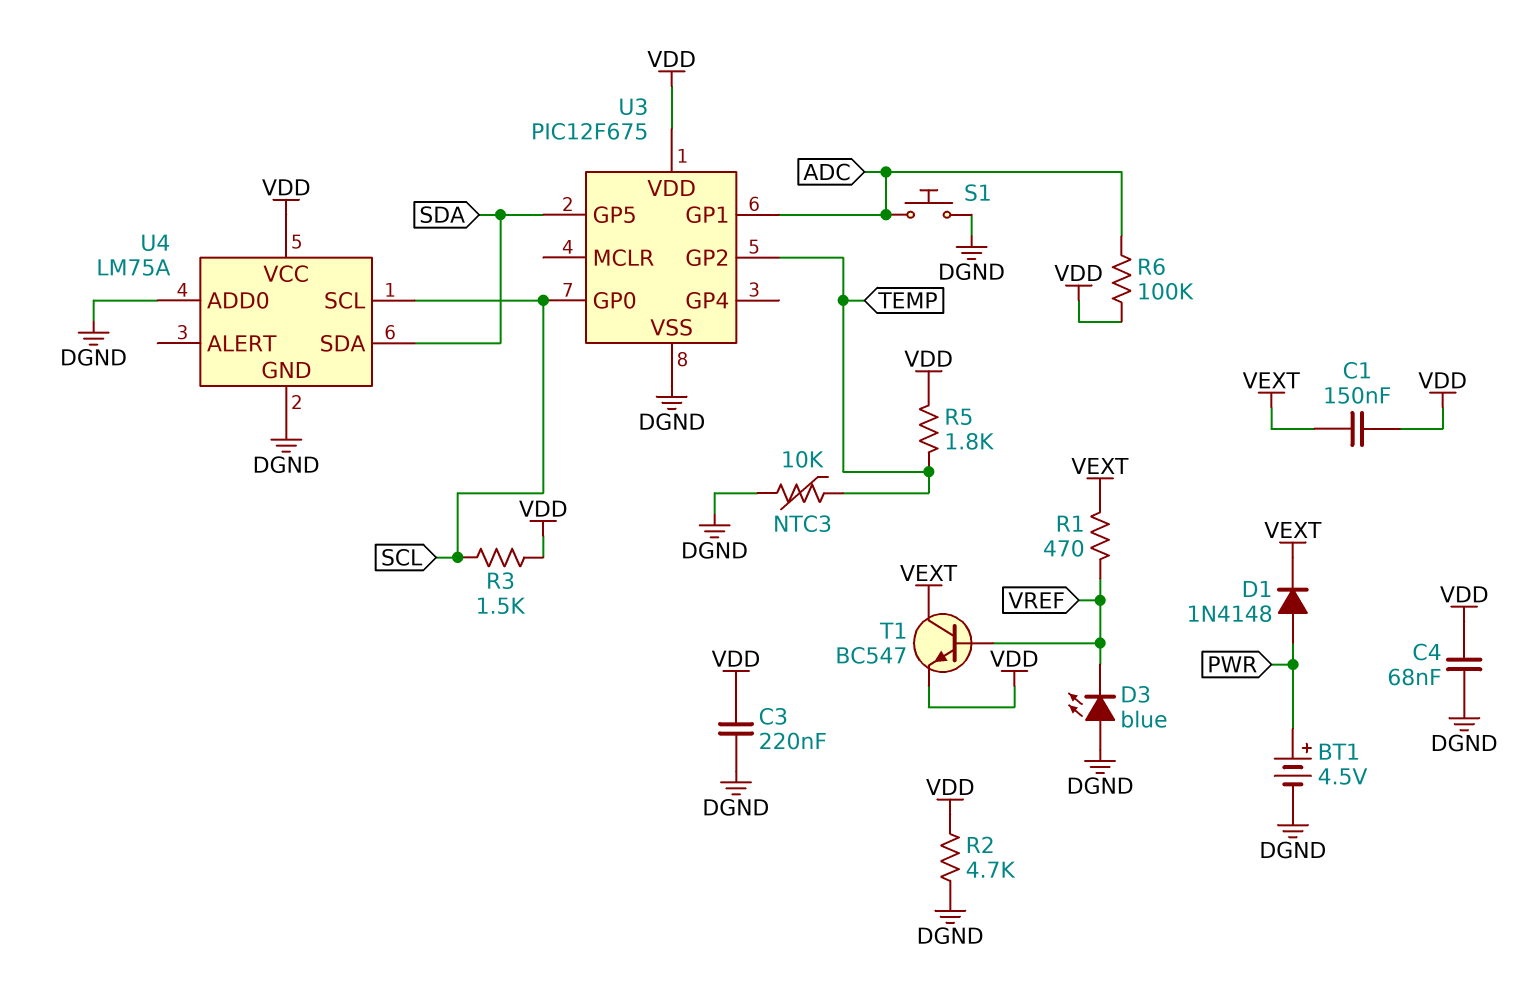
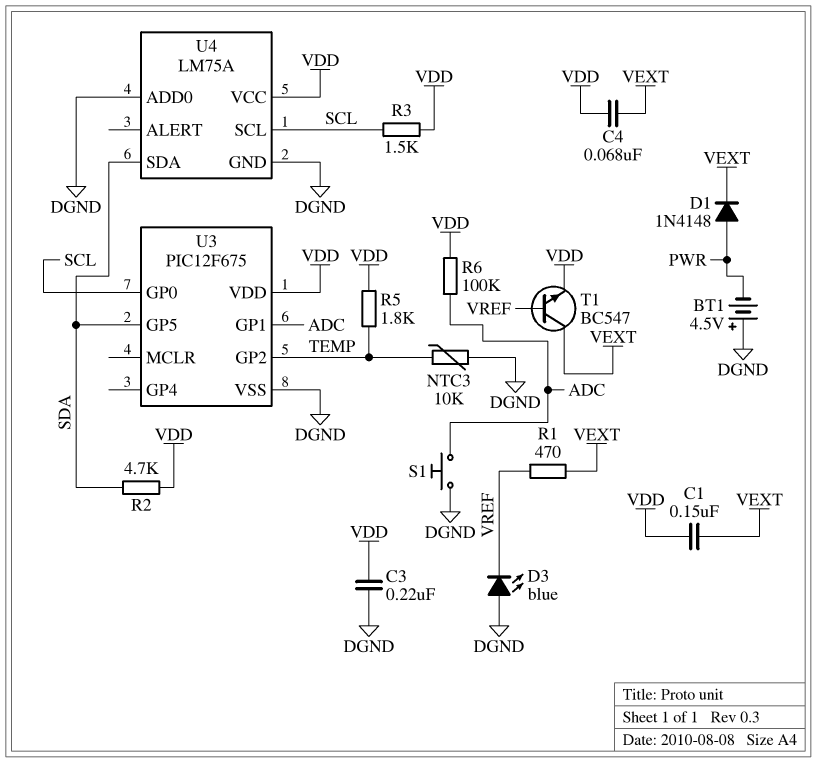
BT1: 4.5V (plus PWR, minus DGND) -> 4.5V (plus DGND, minus PWR)
C4: 68nF (DGND, VDD) -> 68nF (VDD, VEXT)
R2: 4.7k (DGND, VDD) -> 4.7k (SDA, VDD)

